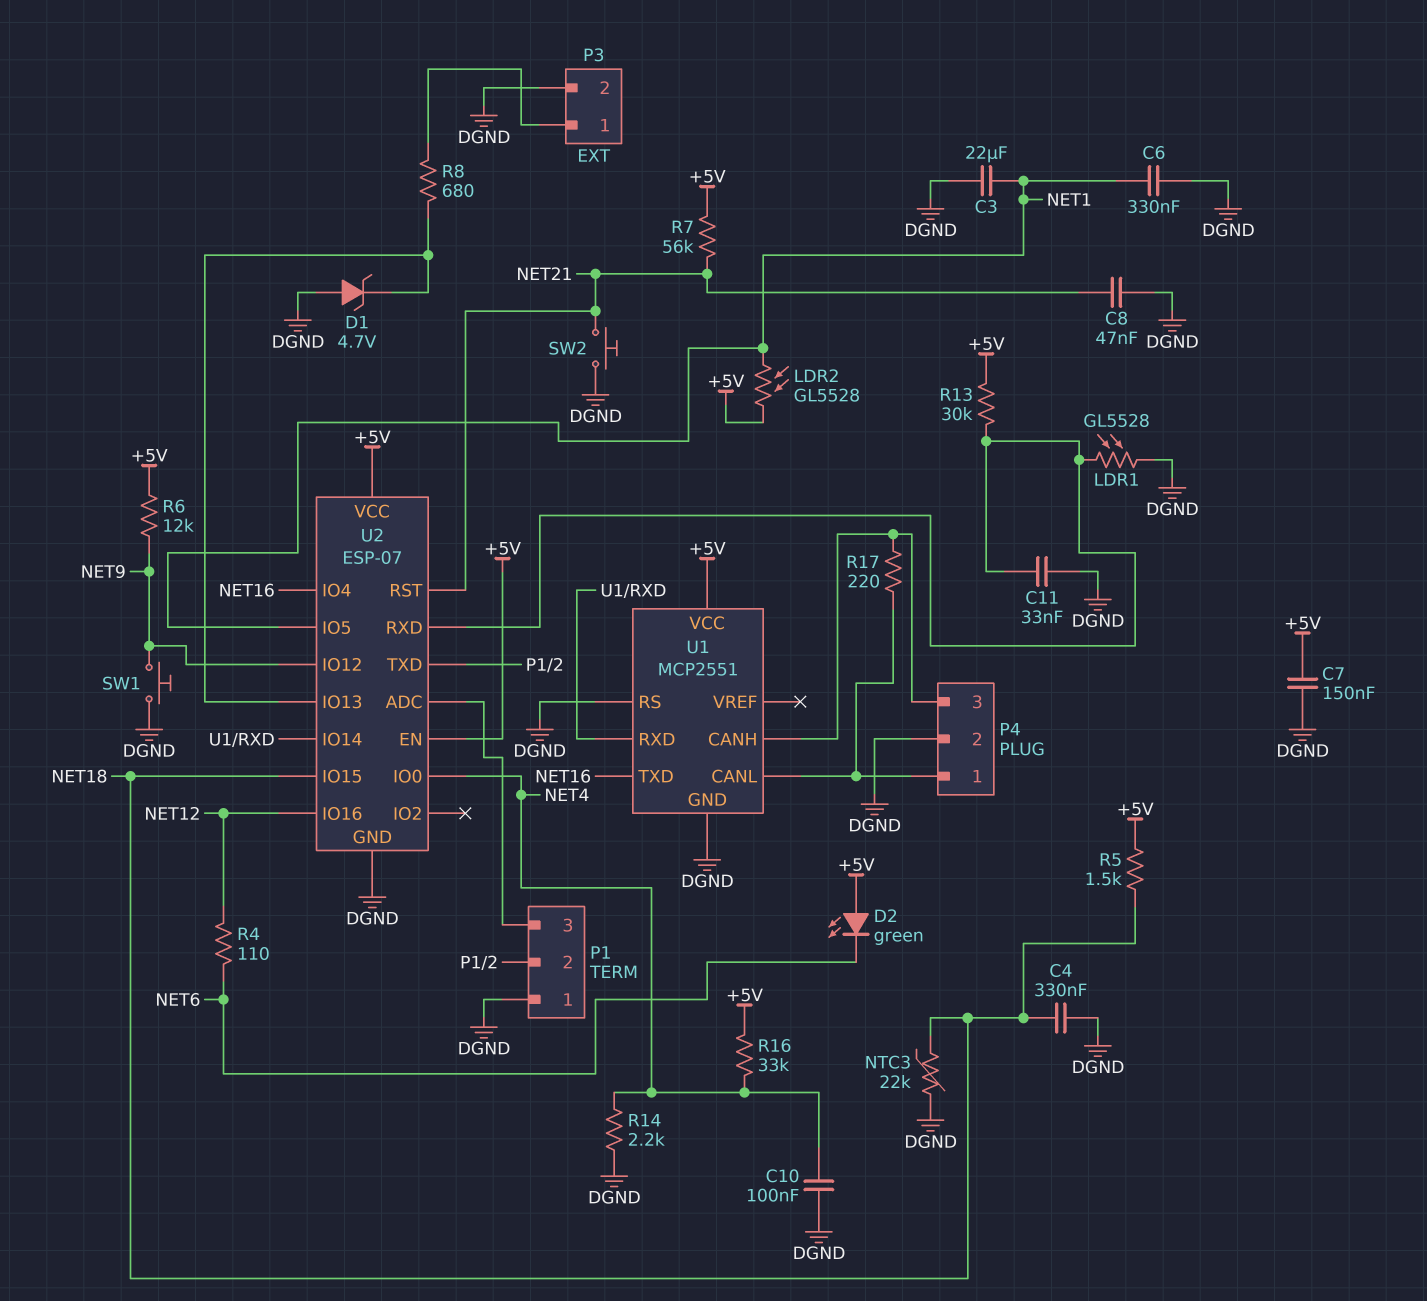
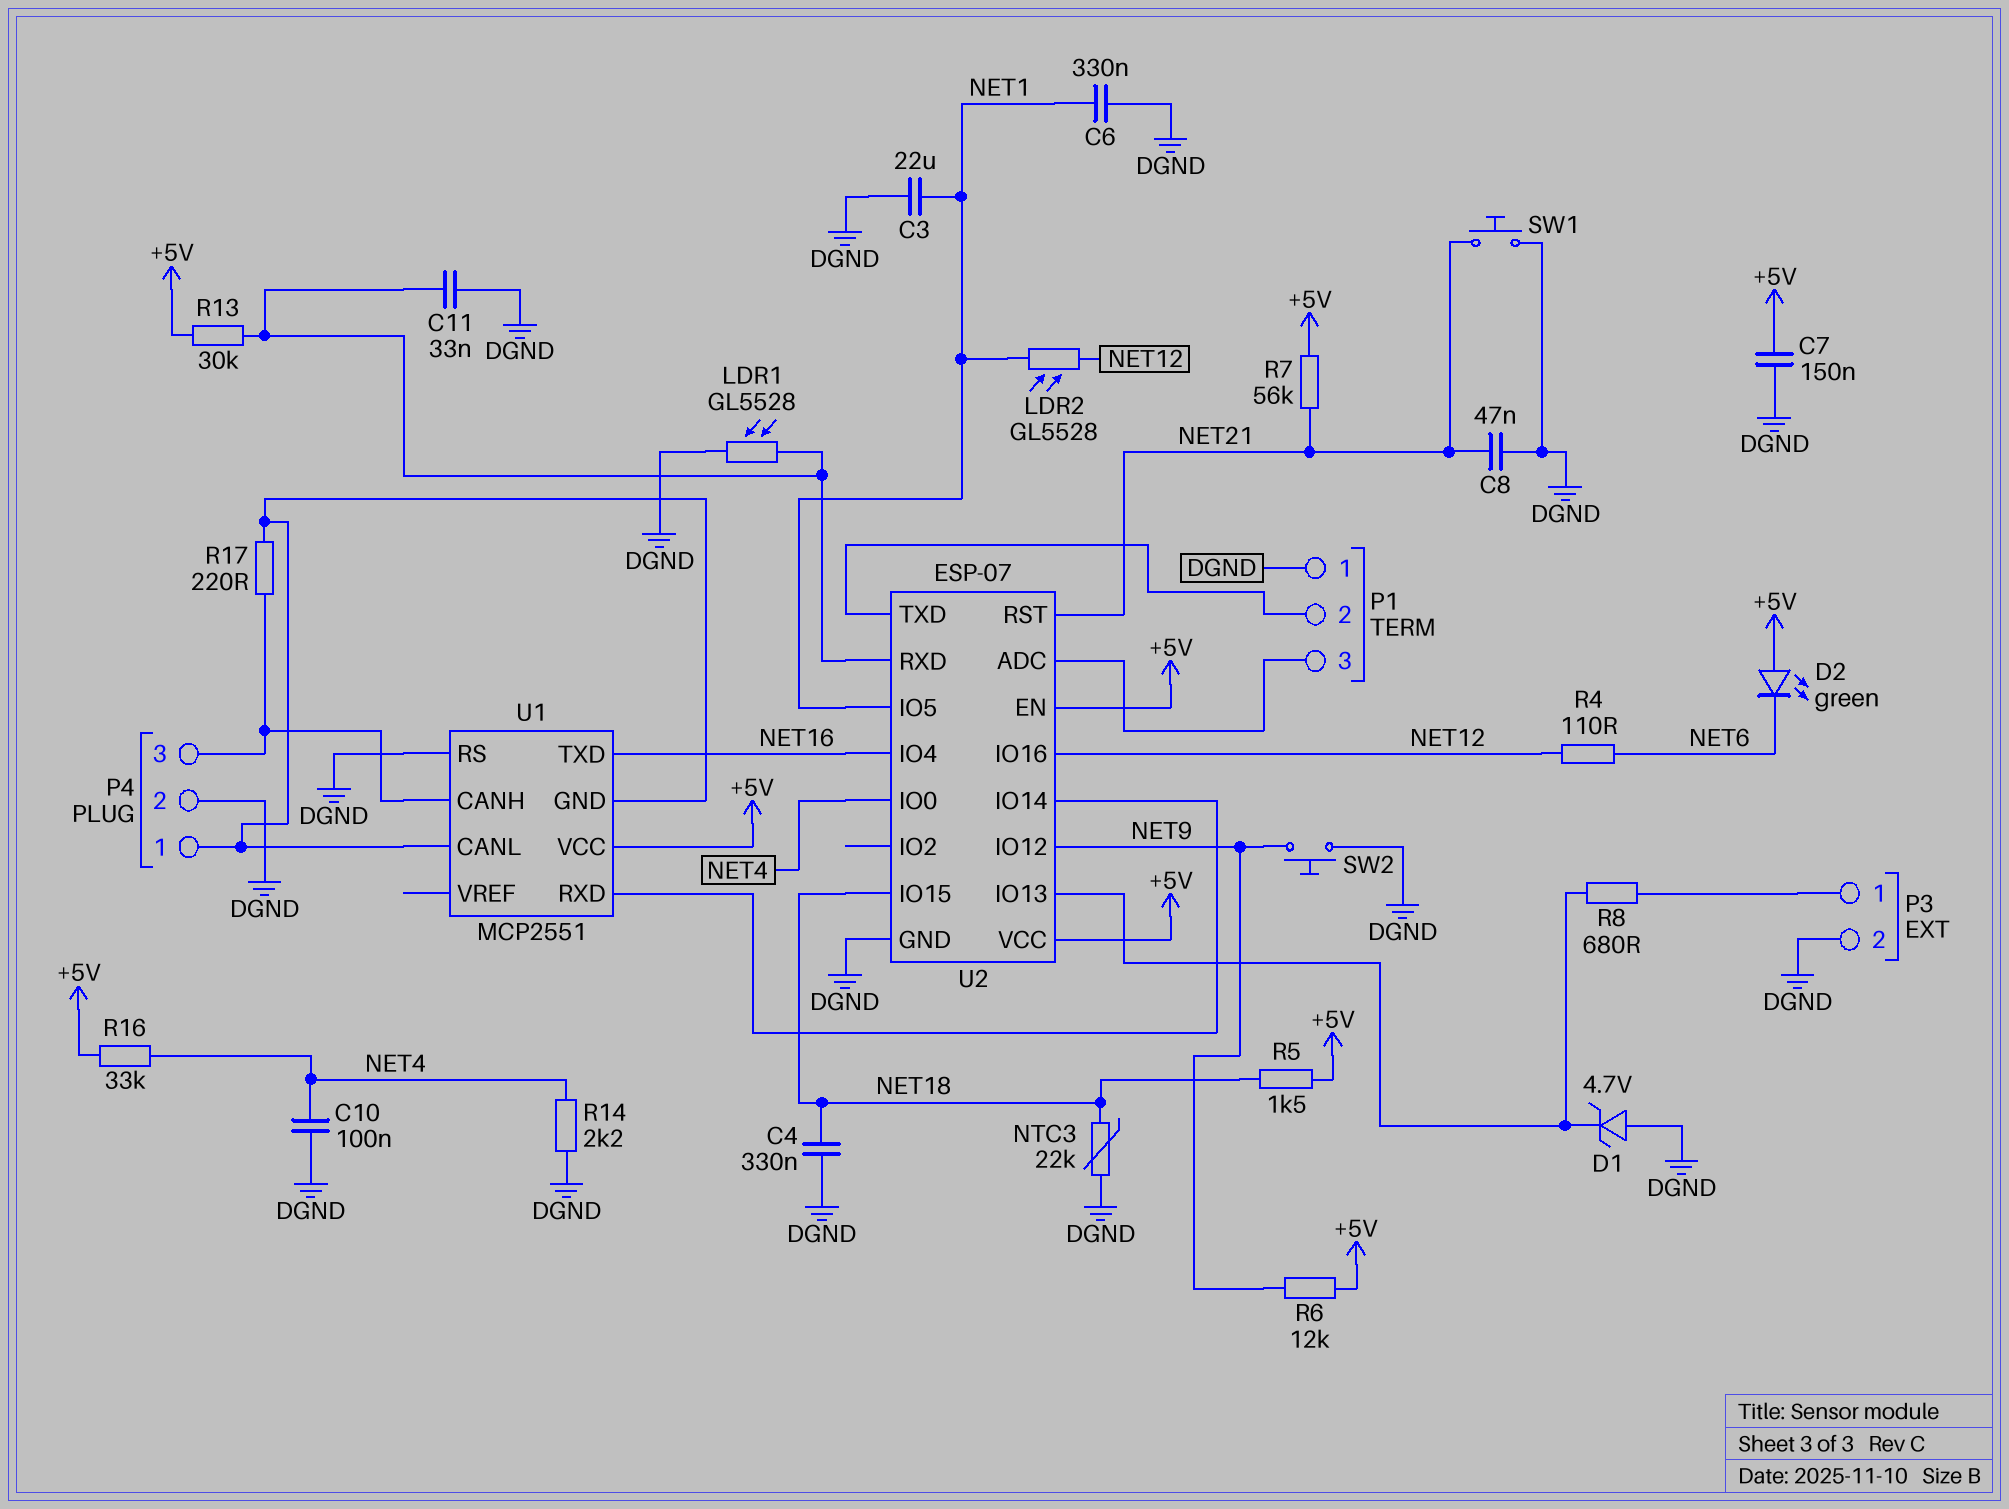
LDR2: GL5528 (+5V, NET1) -> GL5528 (NET1, NET12)
SW1: button (DGND, NET9) -> button (DGND, NET21)
SW2: button (DGND, NET21) -> button (DGND, NET9)
U1 pin GND: DGND -> P4/1

